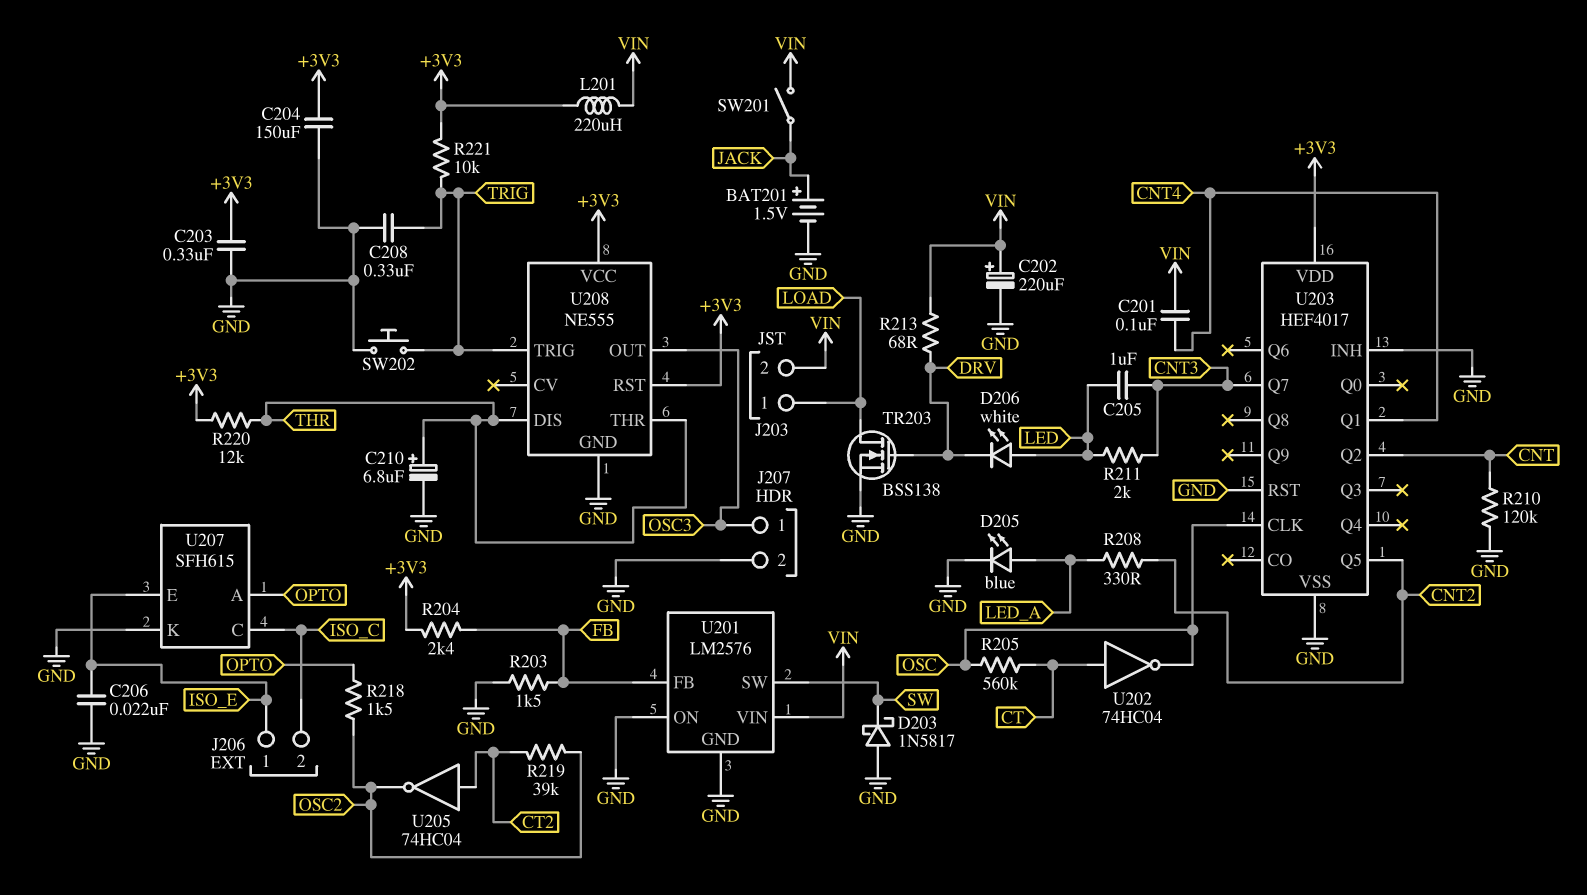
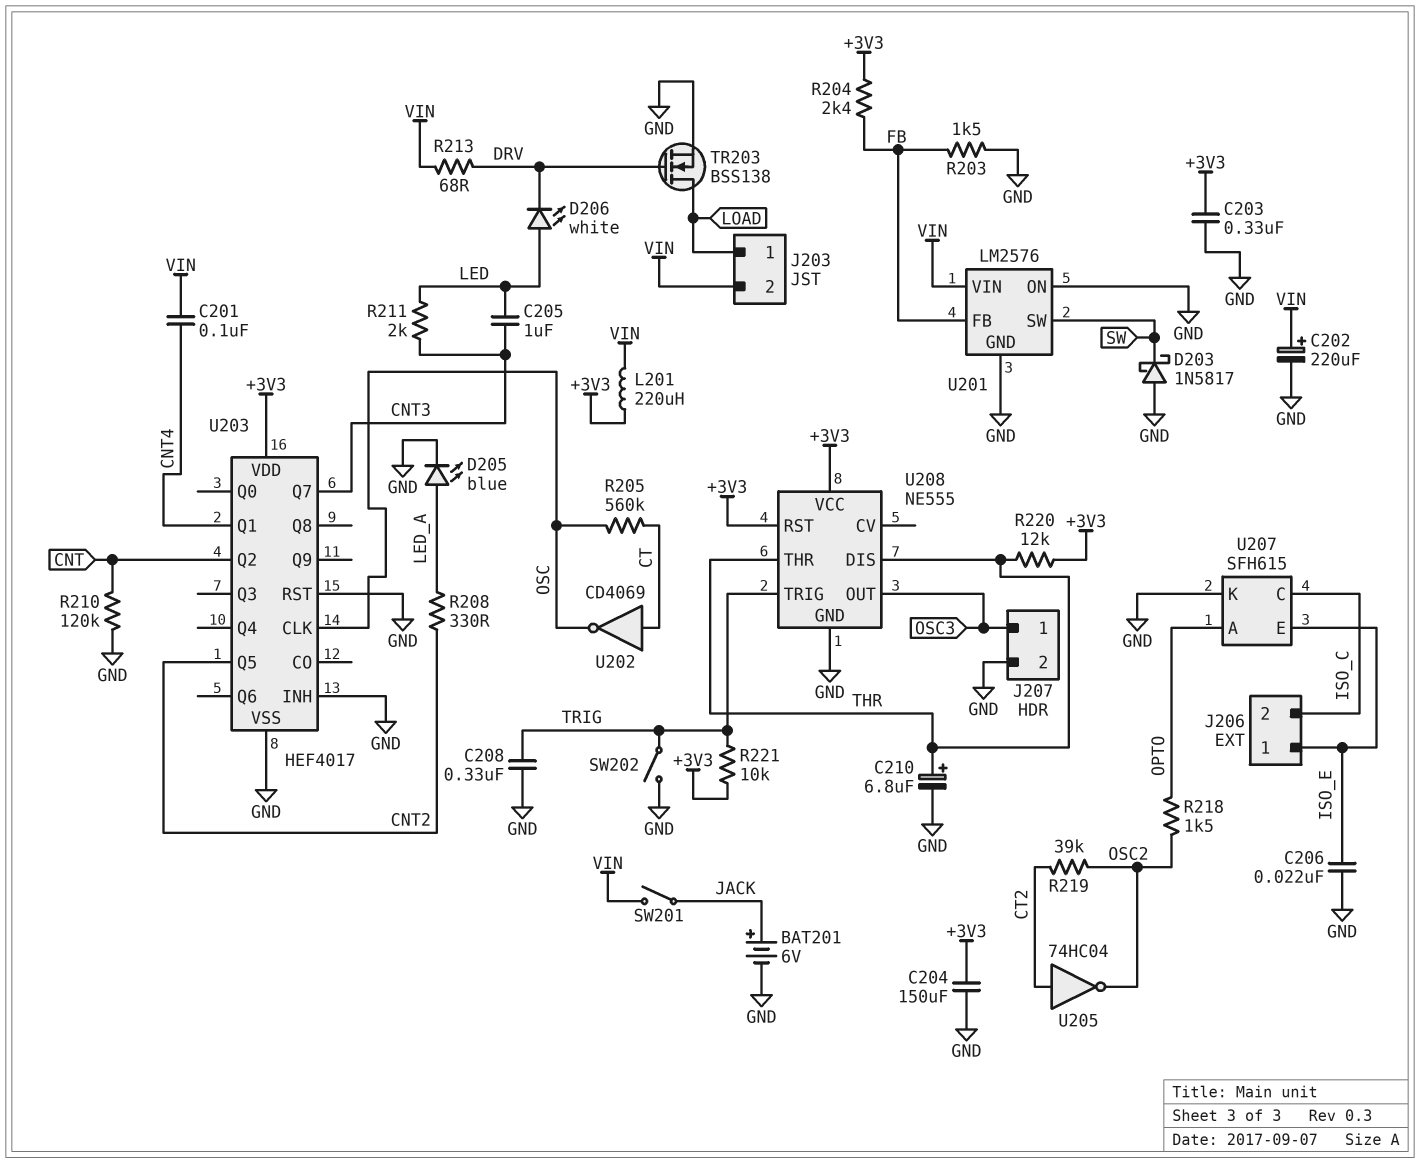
BAT201: 1.5V (plus JACK, minus GND) -> 6V (plus JACK, minus GND)
SW202: button (GND, TRIG) -> switch (GND, TRIG)
U202: NOT 74HC04 (in CT, out OSC) -> NOT CD4069 (in CT, out OSC)

